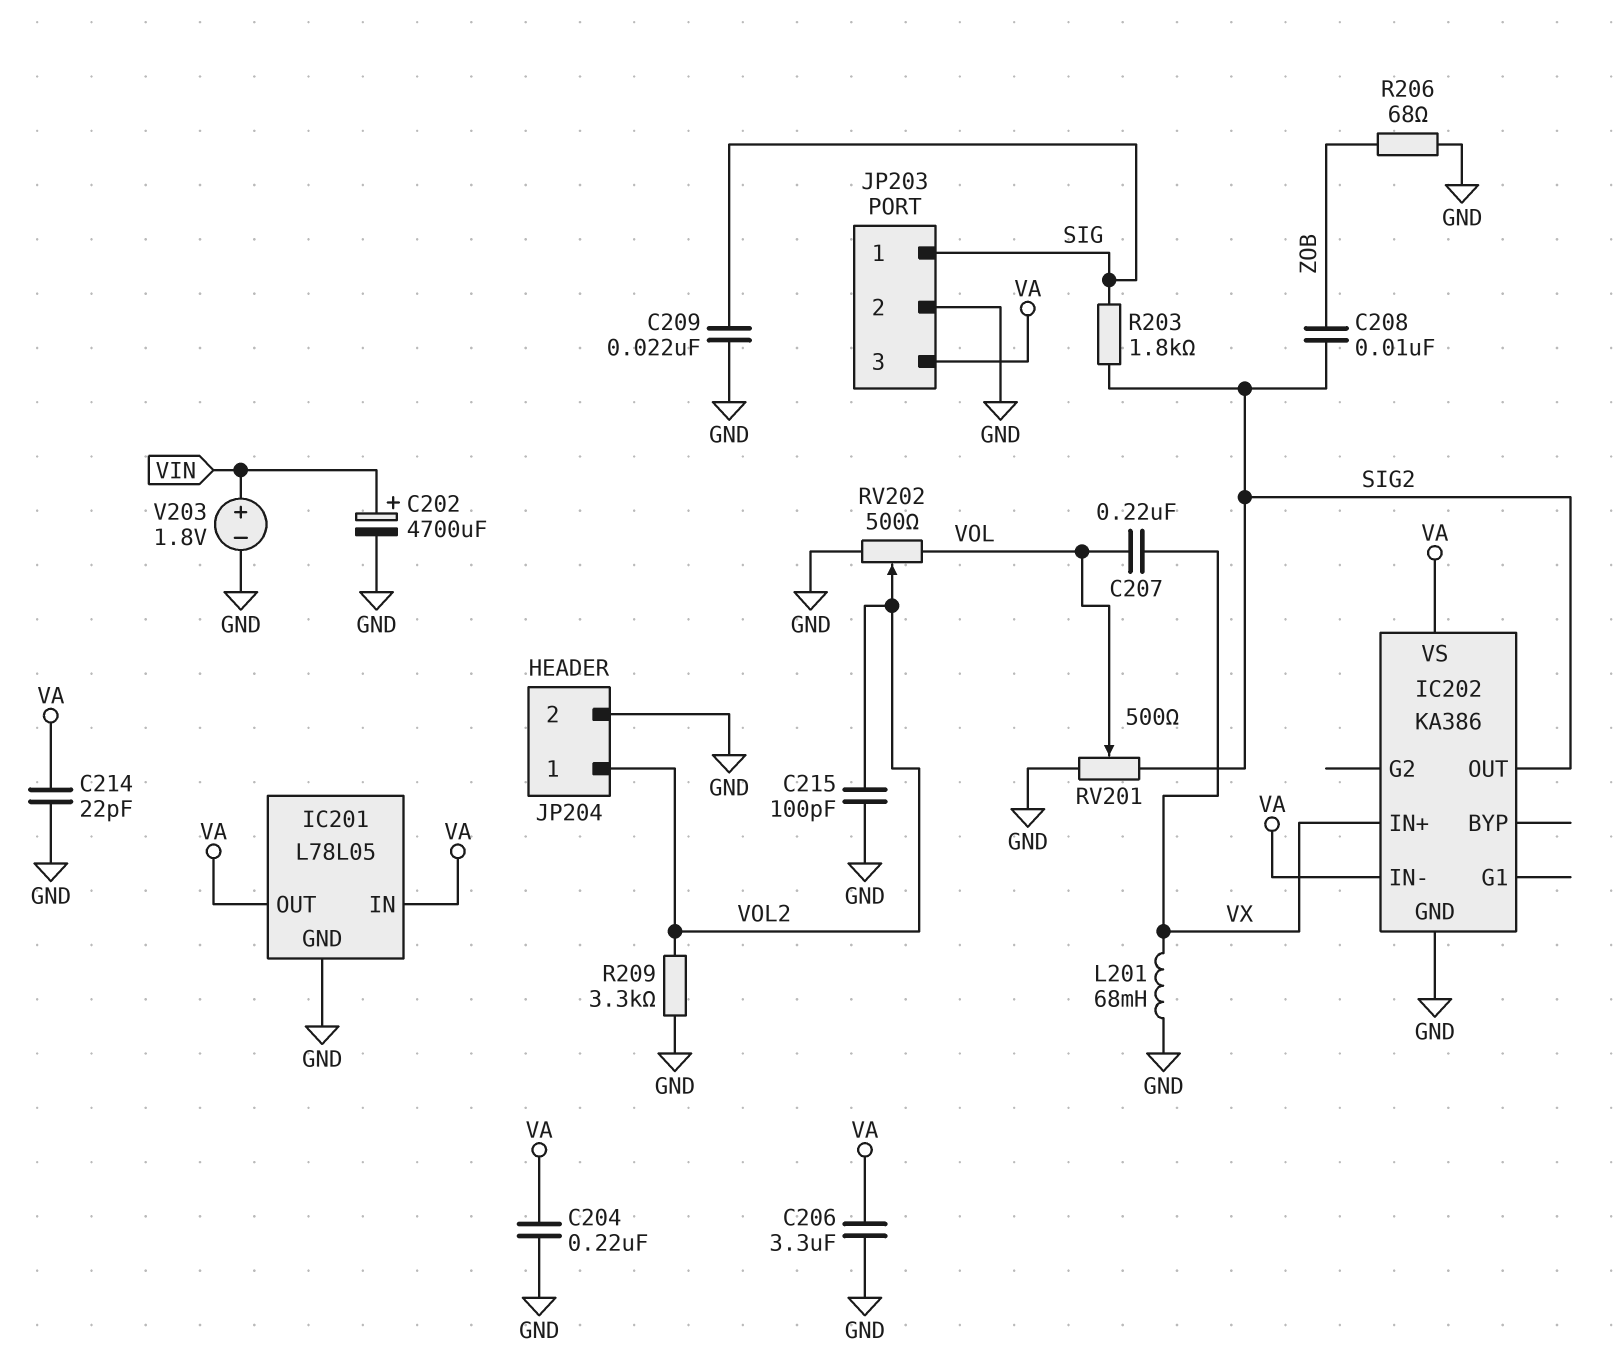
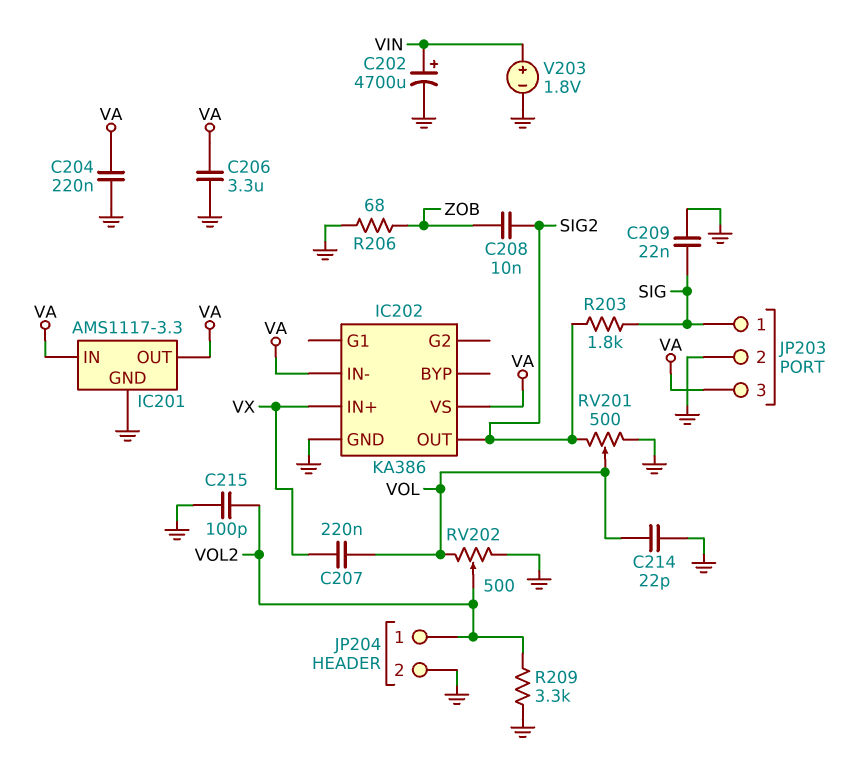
C214: 22pF (GND, VA) -> 22pF (GND, VOL)
IC201: L78L05 -> AMS1117-3.3
L201: 68mH (GND, VX) -> none

